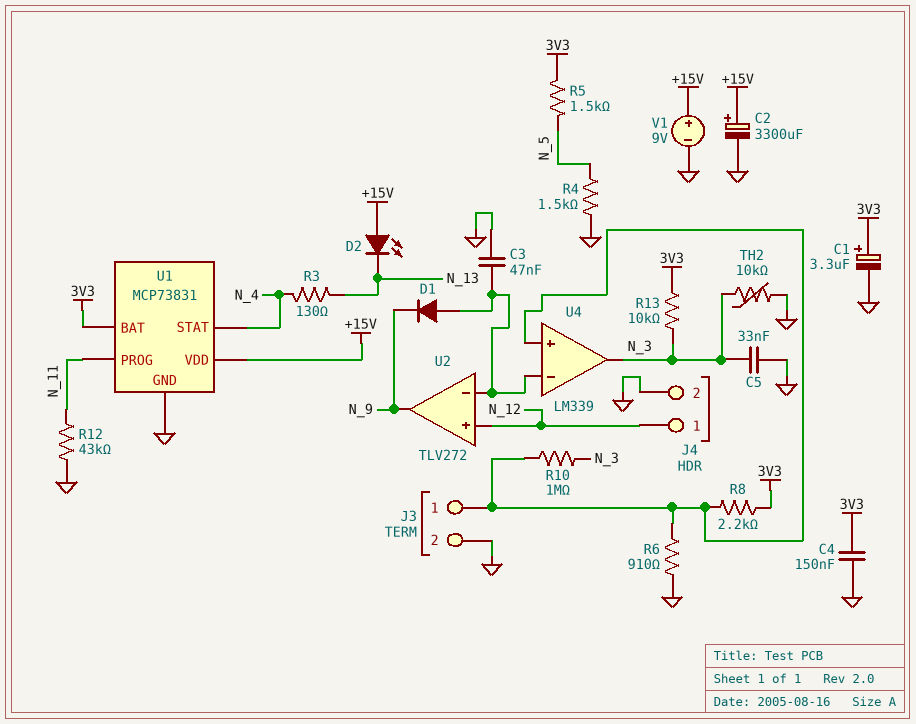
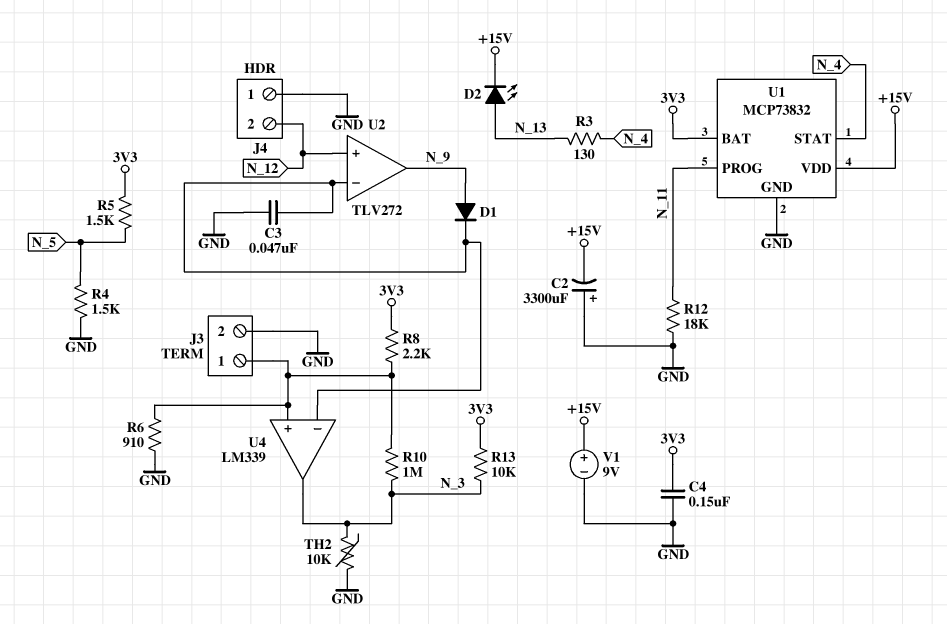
C1: 3.3uF (plus 3V3, minus GND) -> none
C2: 3300uF (plus +15V, minus GND) -> 3300uF (plus GND, minus +15V)
C5: 33nF (GND, N_3) -> none
D1: diode (A U2/in-, K N_9) -> diode (A N_9, K U2/in-)
D2: LED (A +15V, K N_13) -> LED (A N_13, K +15V)
J4 pin 1: N_12 -> GND
J4 pin 2: GND -> N_12
R12: 43k (GND, N_11) -> 18k (GND, N_11)
U1: MCP73831 -> MCP73832

